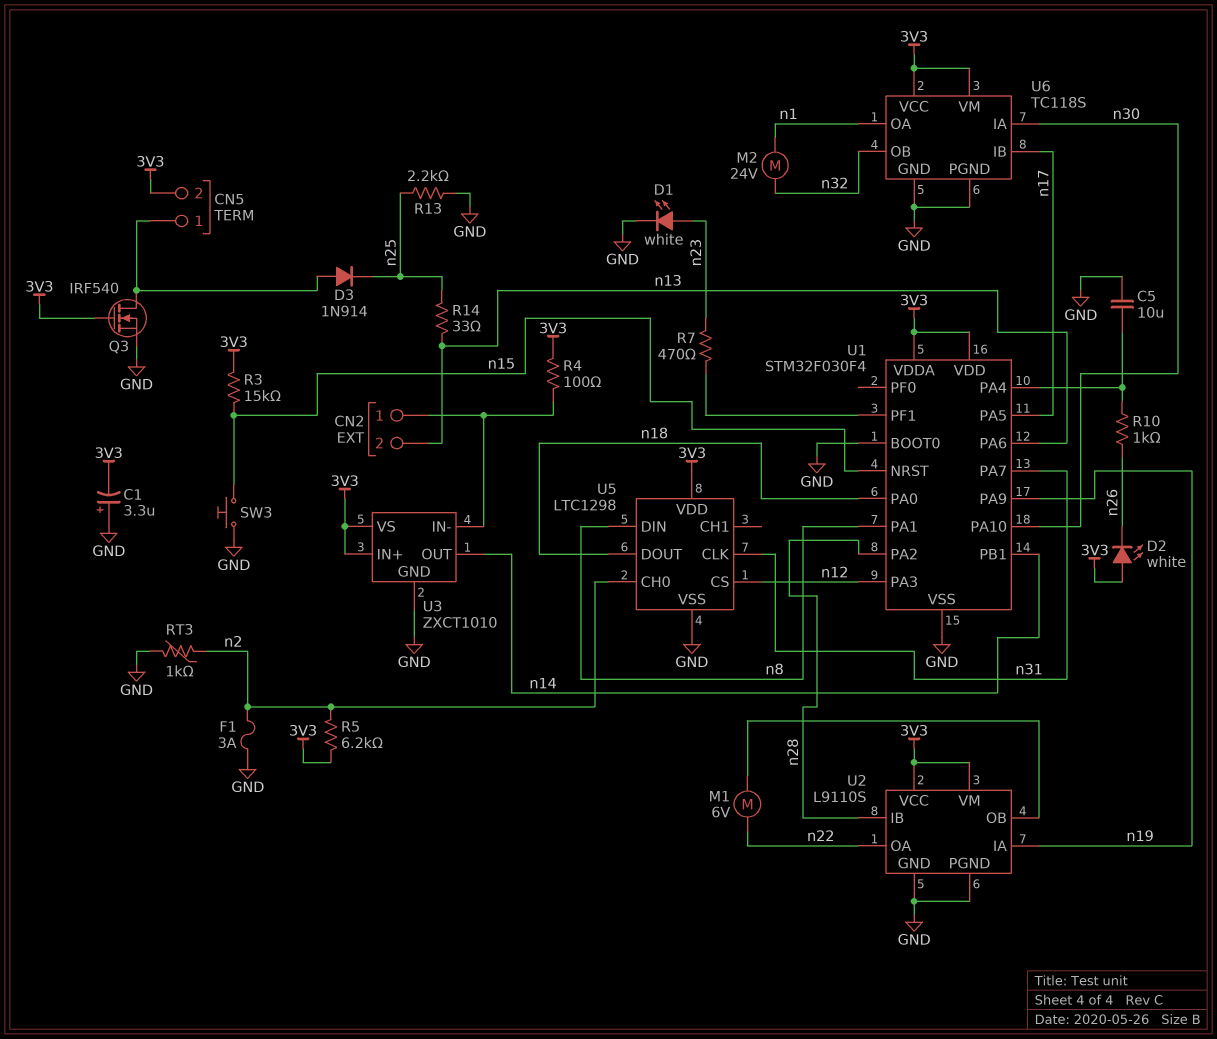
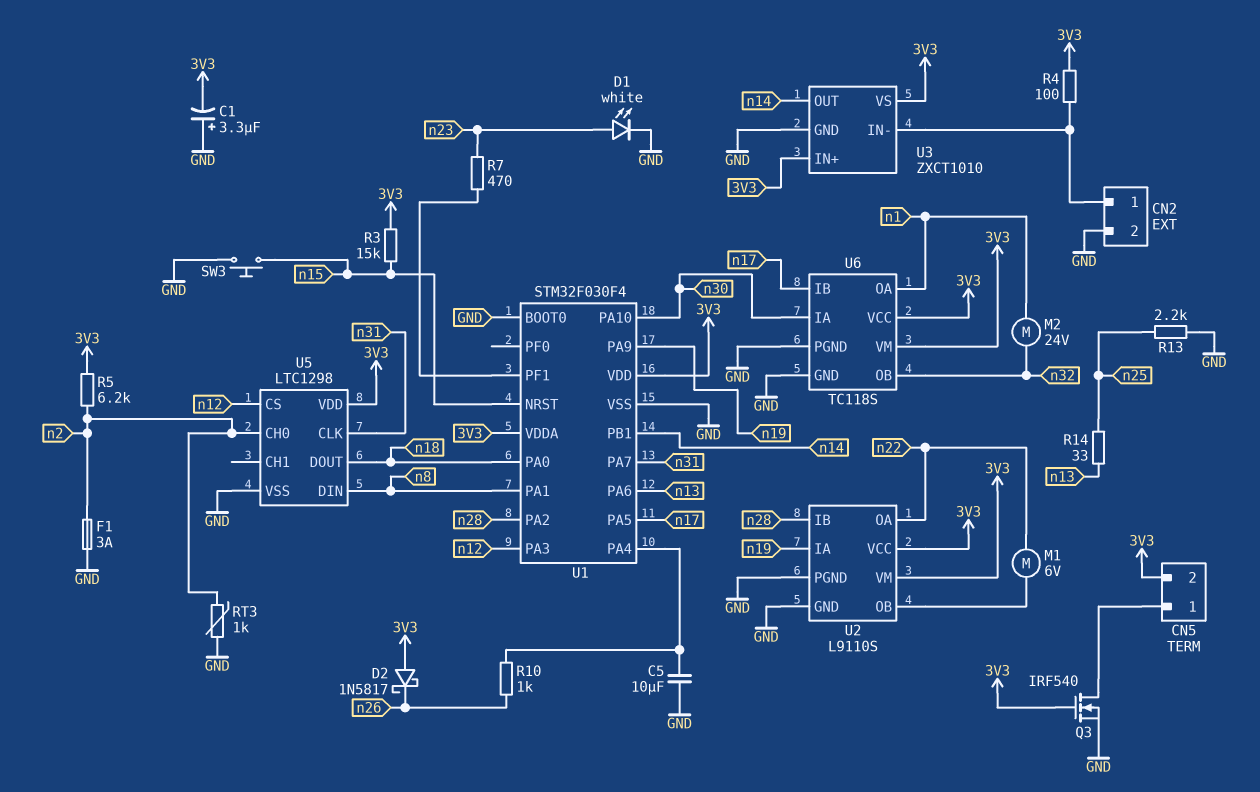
CN2 pin 2: n13 -> GND
D2: LED white (A 3V3, K n26) -> schottky 1N5817 (A 3V3, K n26)
D3: diode 1N914 (A CN5/1, K n25) -> none

